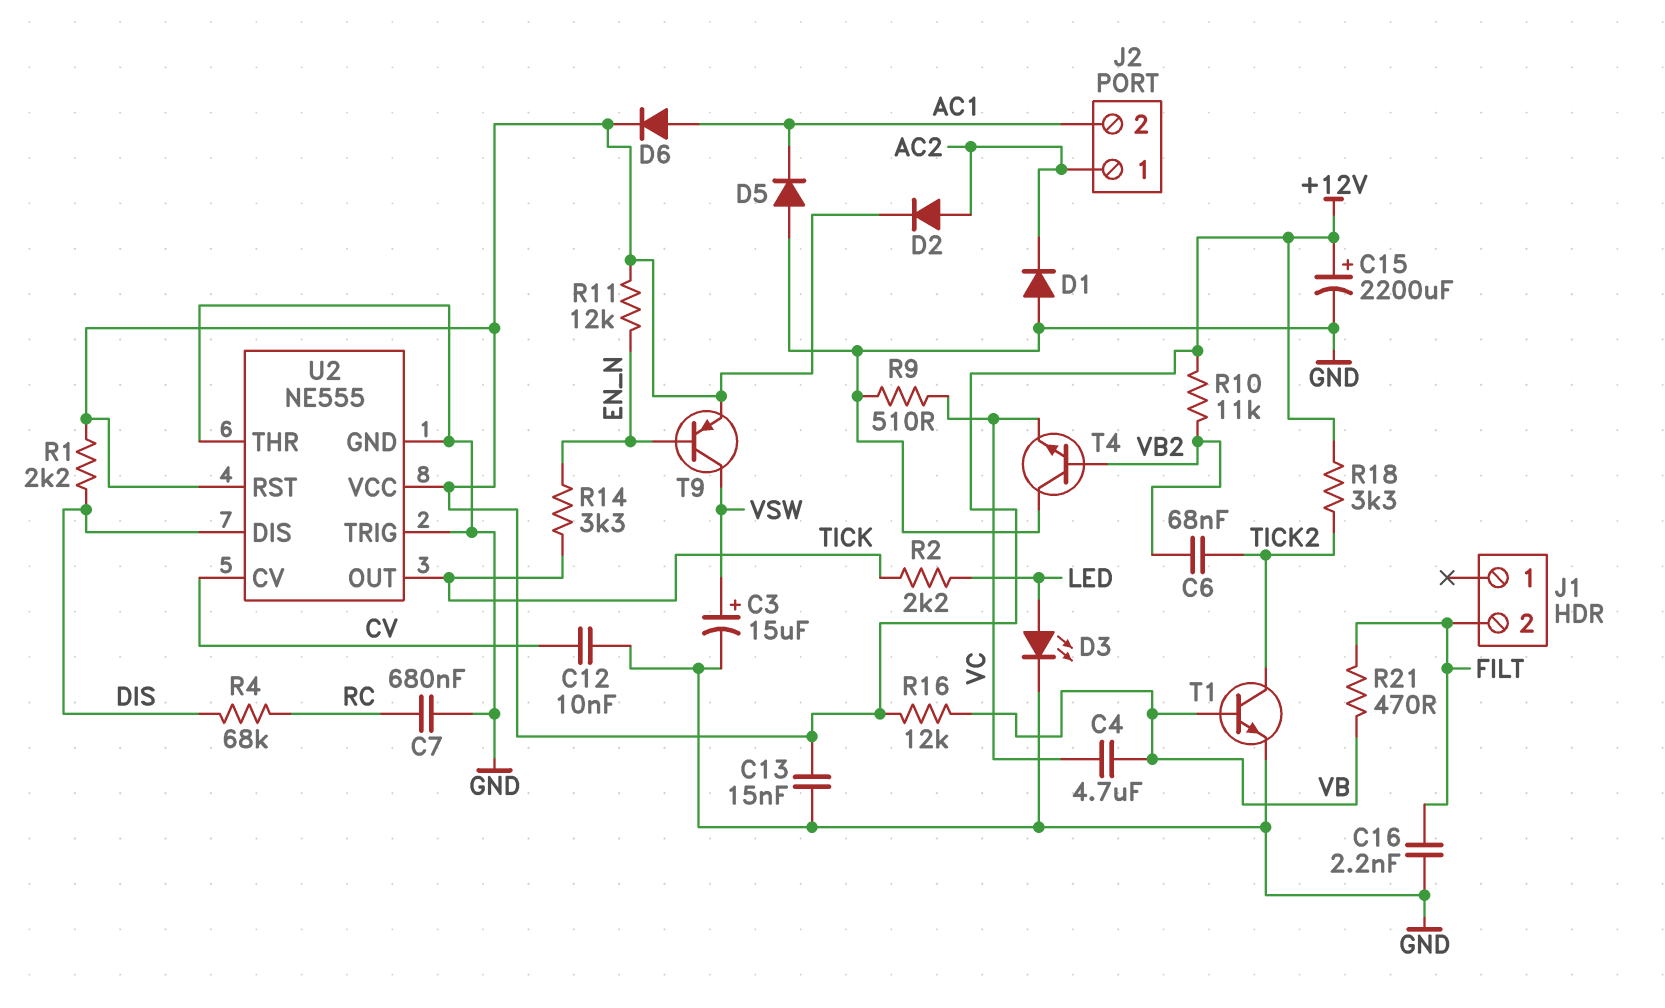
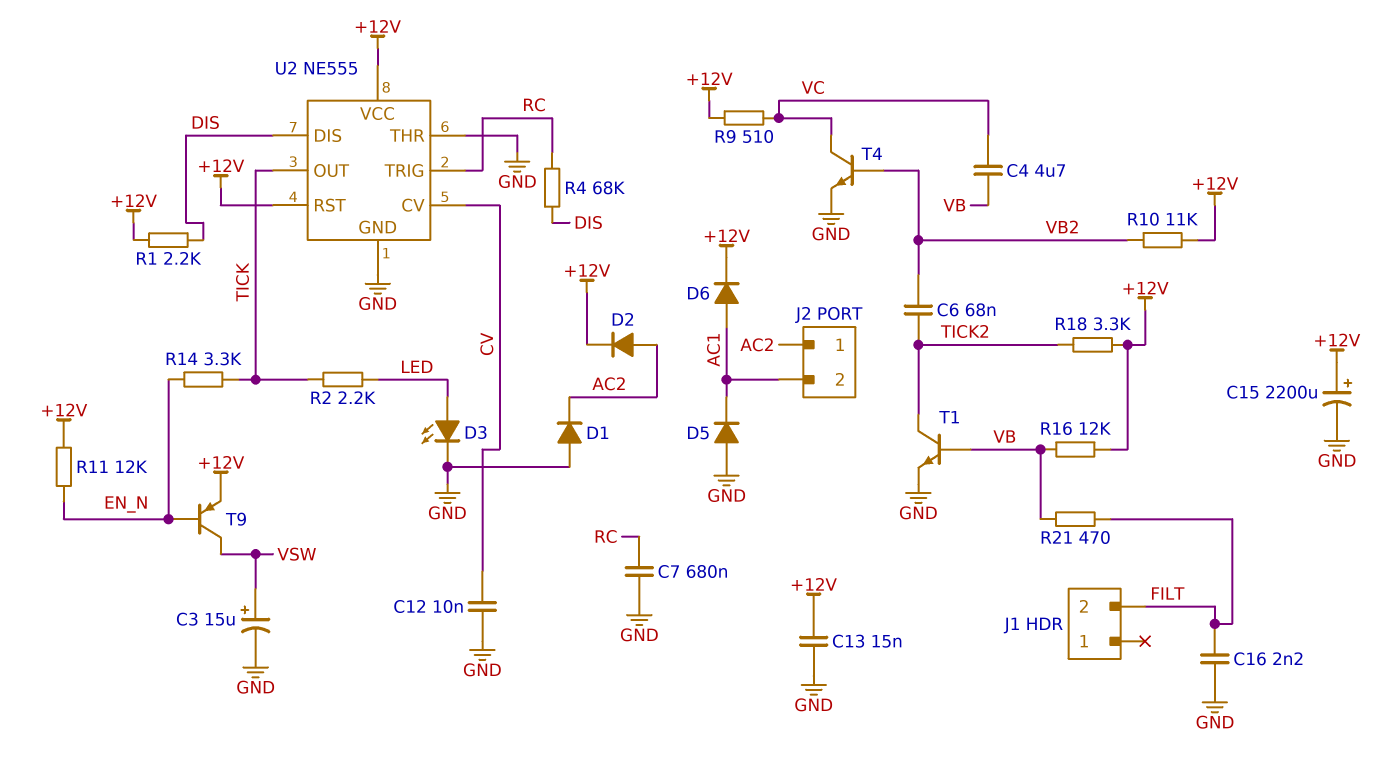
R9: 510 (GND, VC) -> 510 (+12V, VC)
T4: NPN (B VB2, C GND, E VC) -> NPN (B VB2, C VC, E GND)
U2 pin TRIG: GND -> RC

